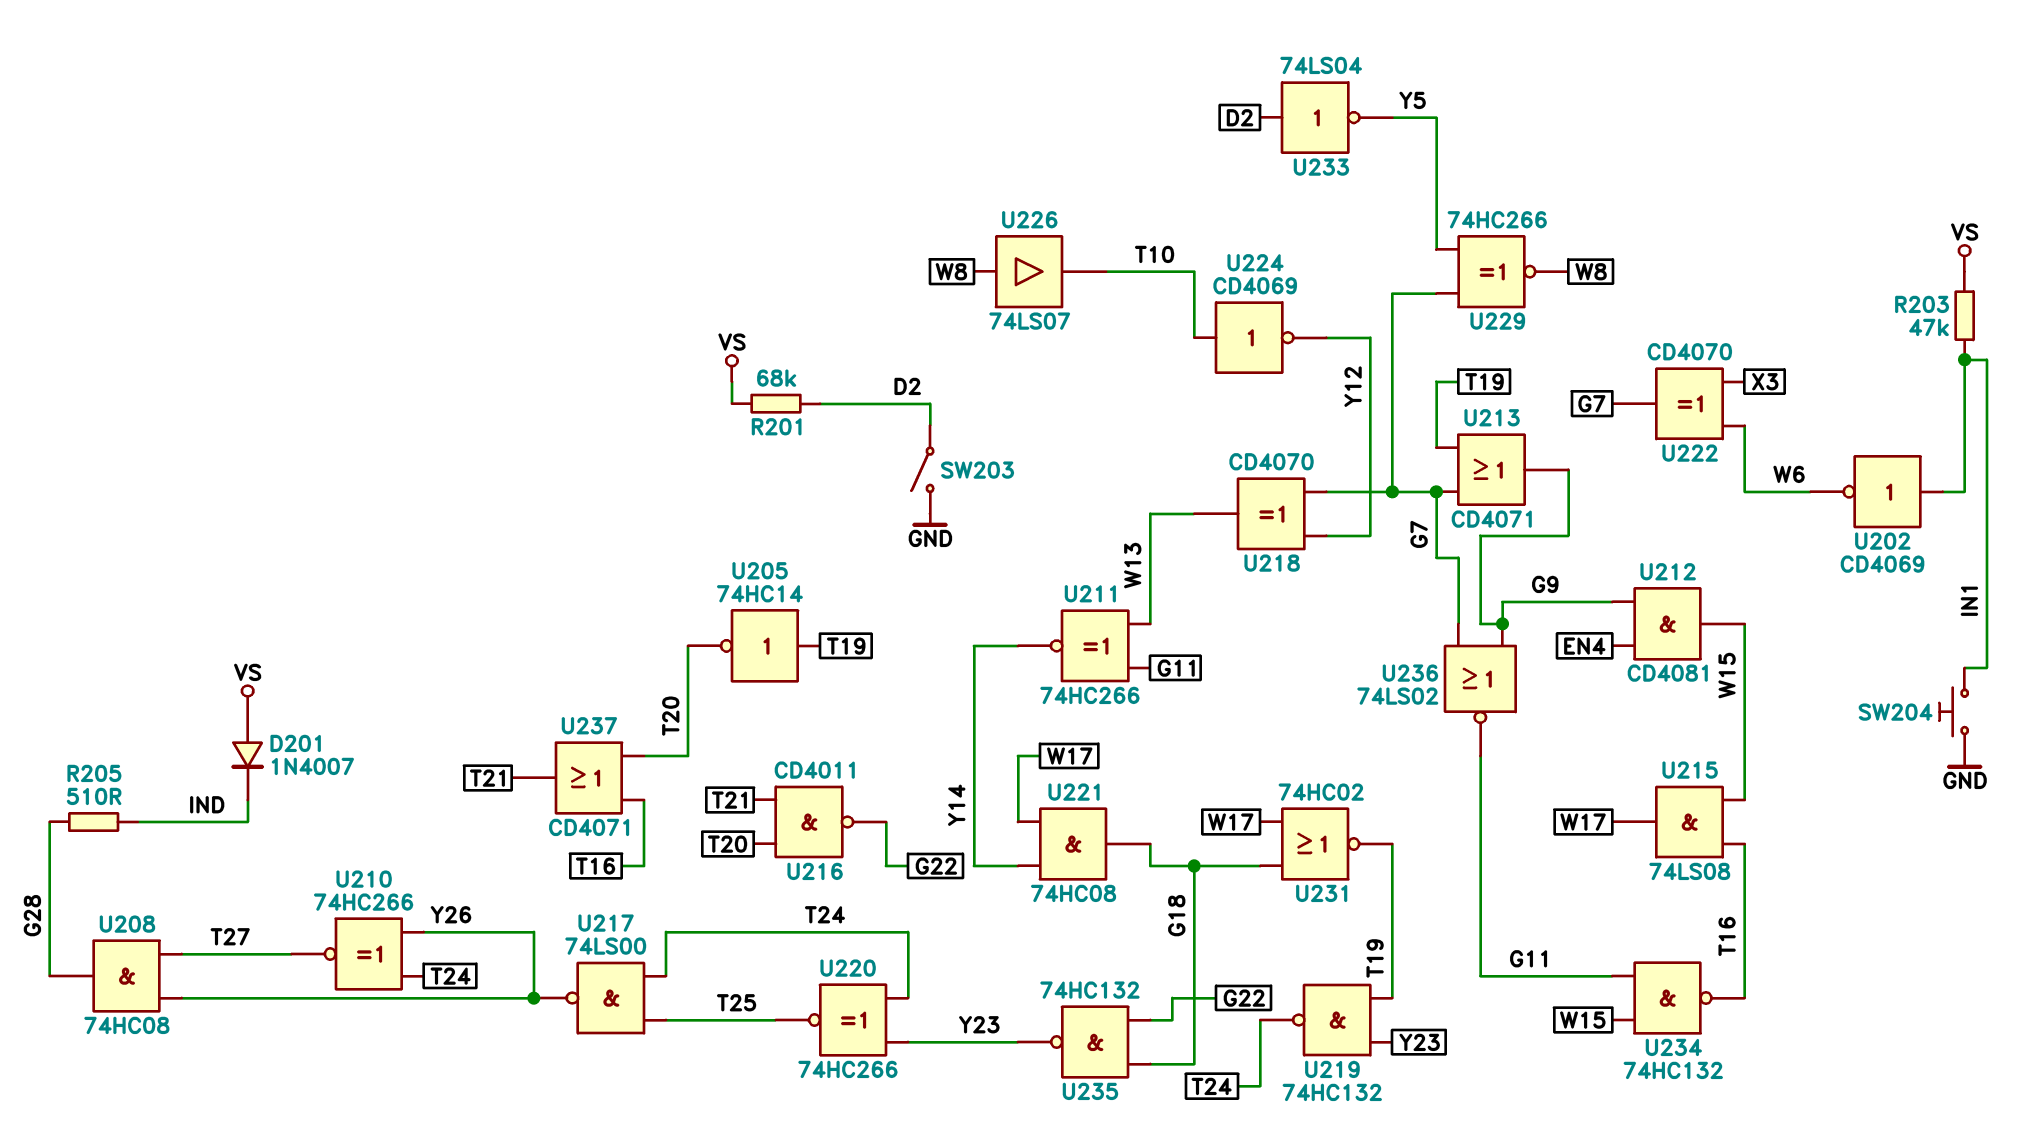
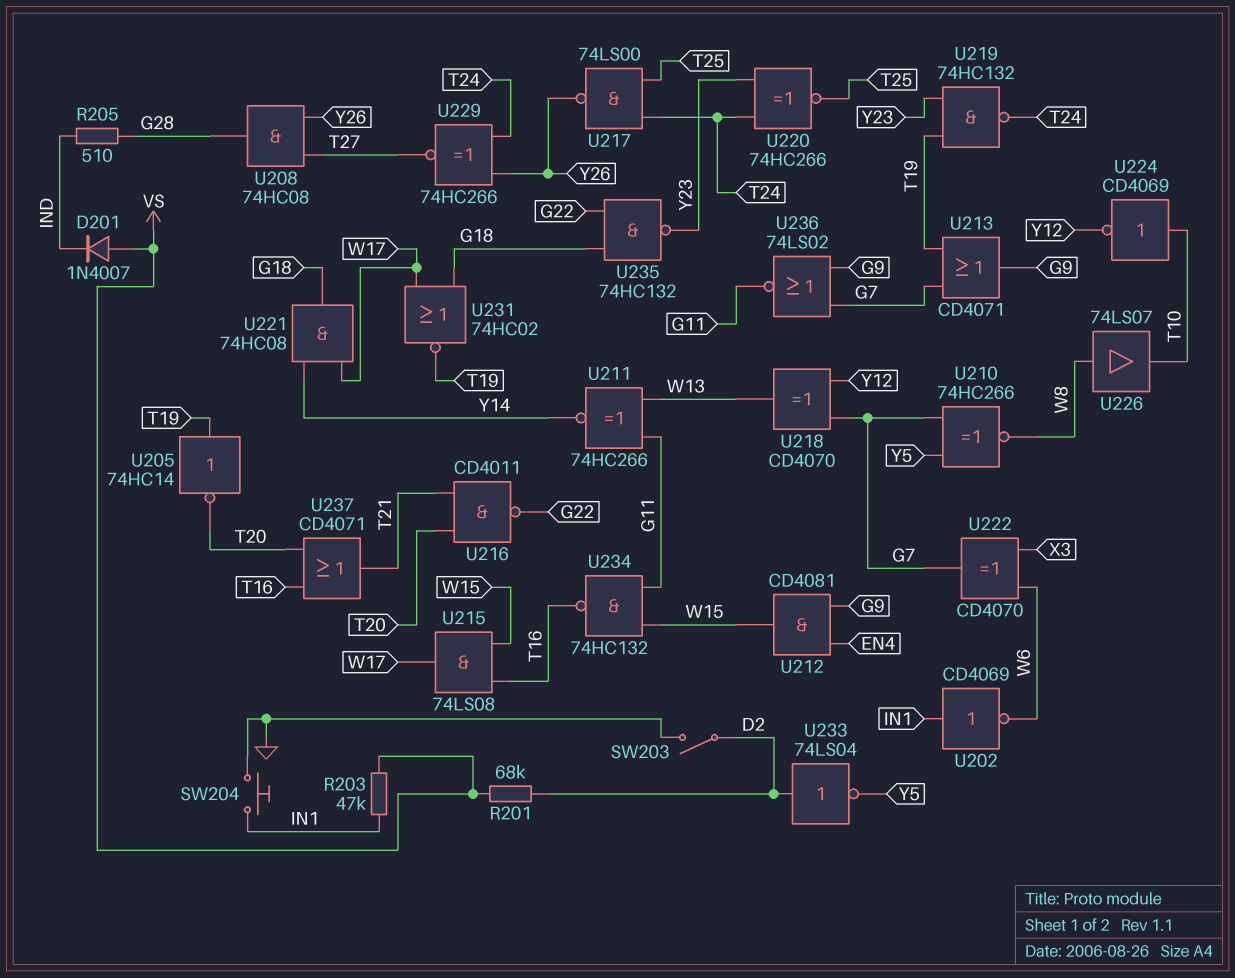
U210: XNOR 74HC266 (in T24, in Y26, out T27) -> XNOR 74HC266 (in G7, in Y5, out W8)
U229: XNOR 74HC266 (in G7, in Y5, out W8) -> XNOR 74HC266 (in T24, in Y26, out T27)

